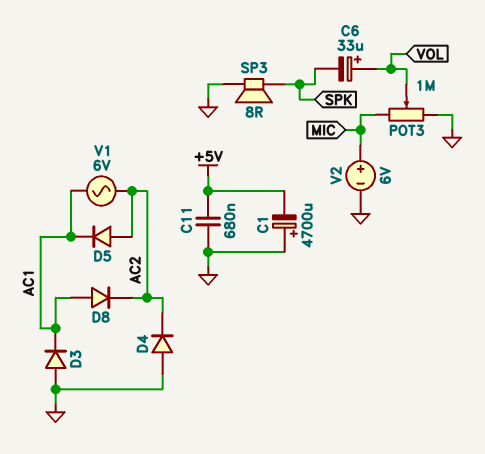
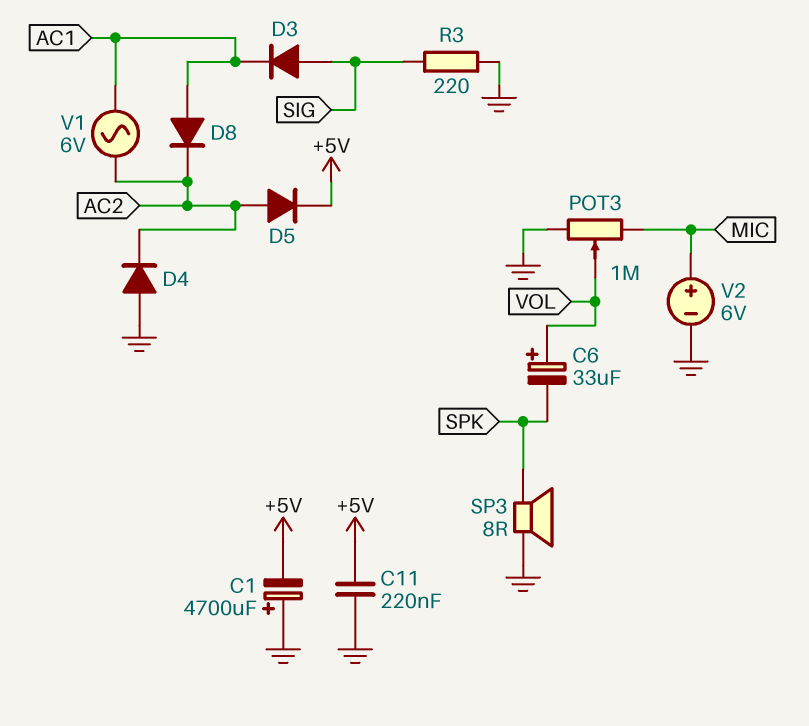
C11: 680nF (+5V, GND) -> 220nF (+5V, GND)
D3: diode (A GND, K AC1) -> diode (A SIG, K AC1)
D5: diode (A AC2, K AC1) -> diode (A AC2, K +5V)
R3: none -> 220 (GND, SIG)

